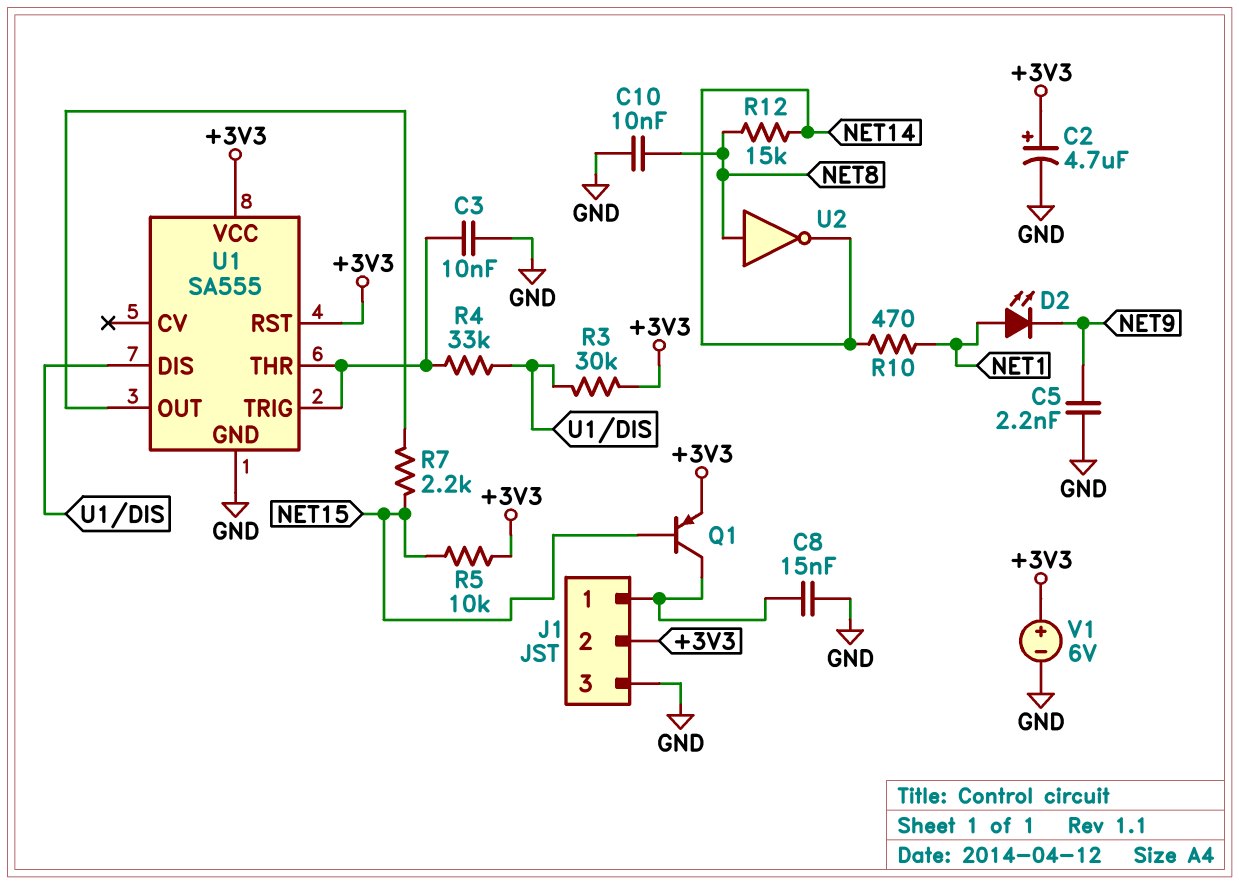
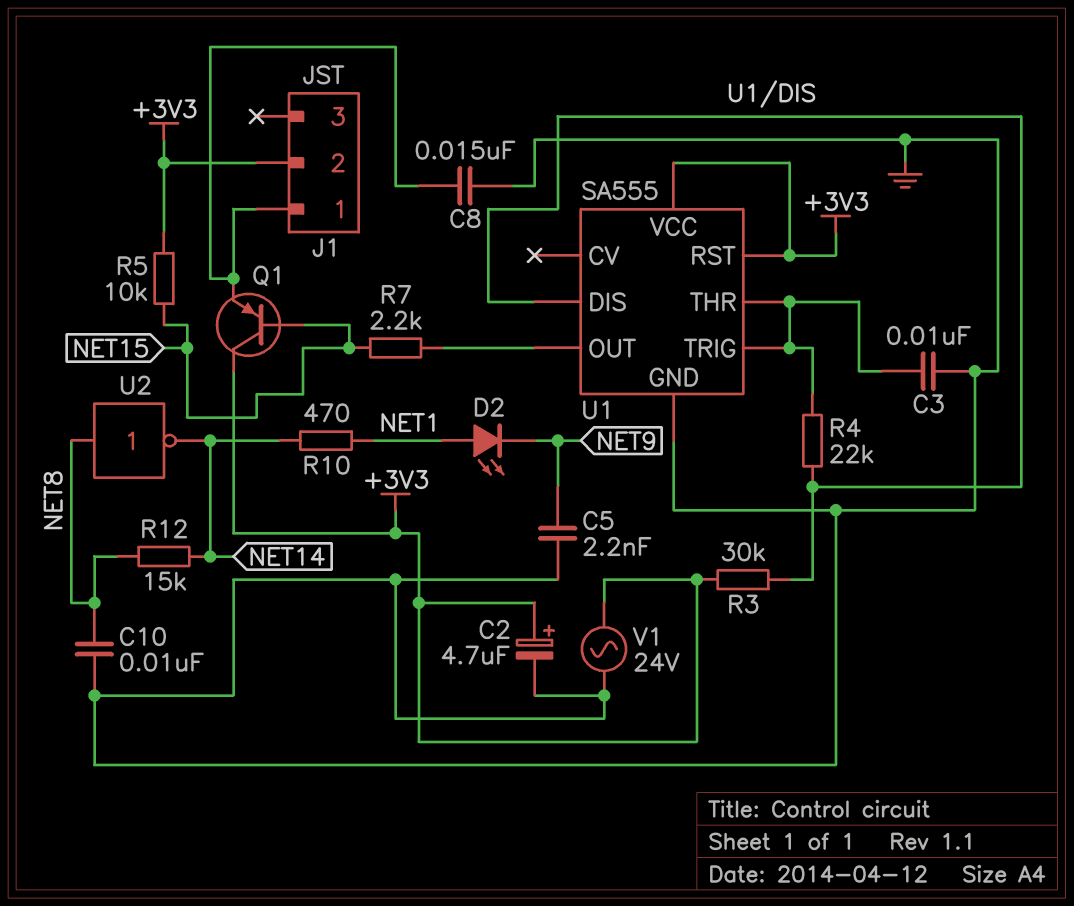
J1 pin 3: GND -> none
Q1: PNP (B NET15, C J1/1, E +3V3) -> PNP (B NET15, C +3V3, E J1/1)
R4: 33k (U1/DIS, U1/THR) -> 22k (U1/DIS, U1/THR)
V1: 6V (plus +3V3, minus GND) -> AC 24V (+3V3, GND)

